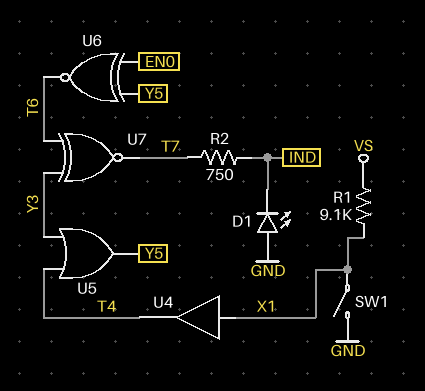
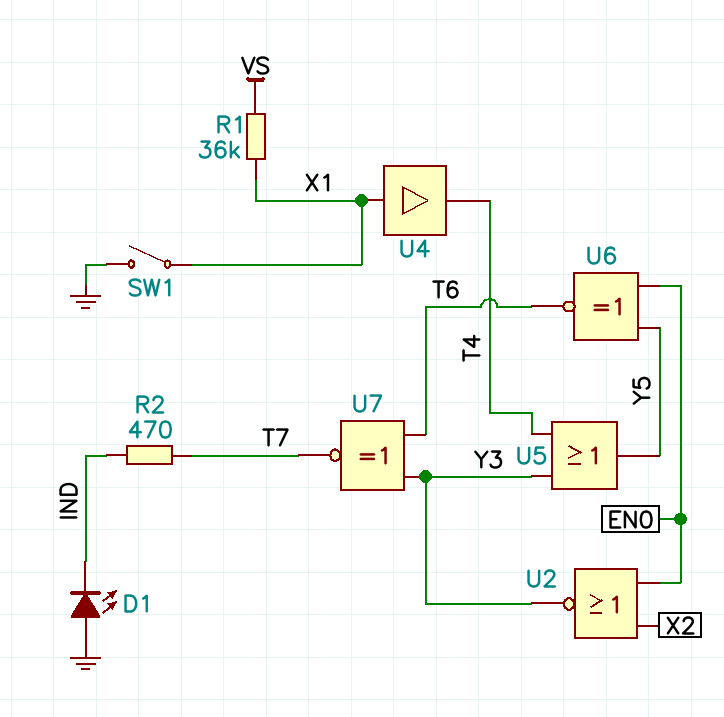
R1: 9.1k (VS, X1) -> 36k (VS, X1)
R2: 750 (IND, T7) -> 470 (IND, T7)
U2: none -> NOR (in EN0, in X2, out Y3)

